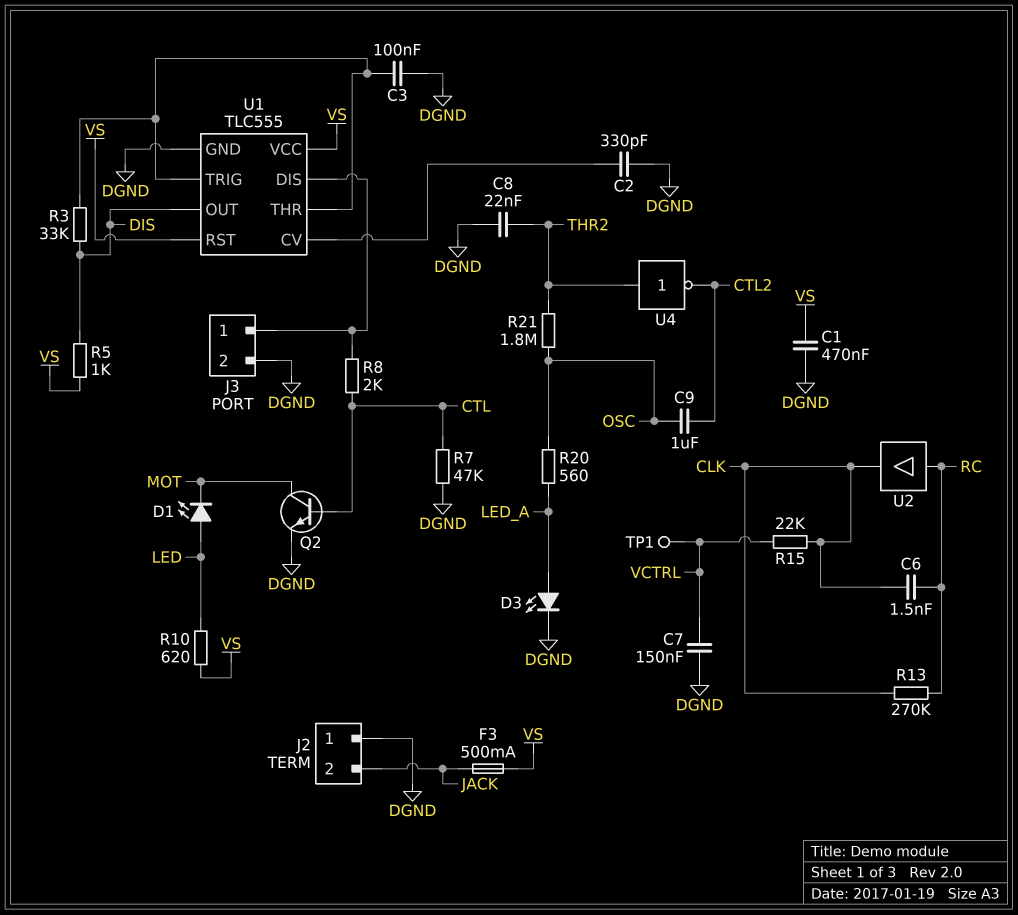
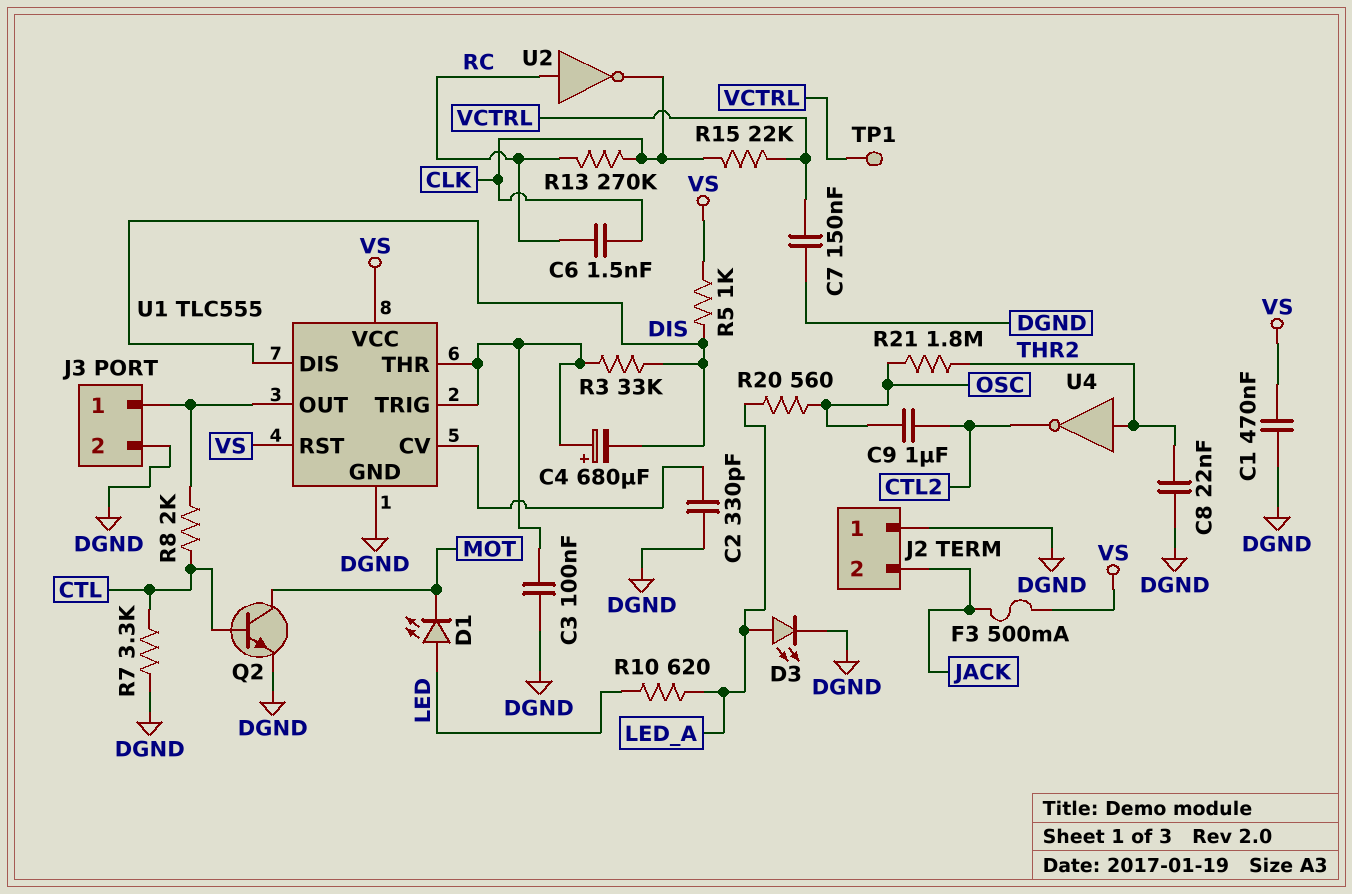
C4: none -> 680uF (plus U1/THR, minus DIS)
R7: 47k (CTL, DGND) -> 3.3k (CTL, DGND)
R10: 620 (LED, VS) -> 620 (LED, LED_A)
U1 pin DIS: J3/1 -> DIS
U1 pin OUT: DIS -> J3/1
U2: buffer (in RC, out CLK) -> NOT (in RC, out CLK)

